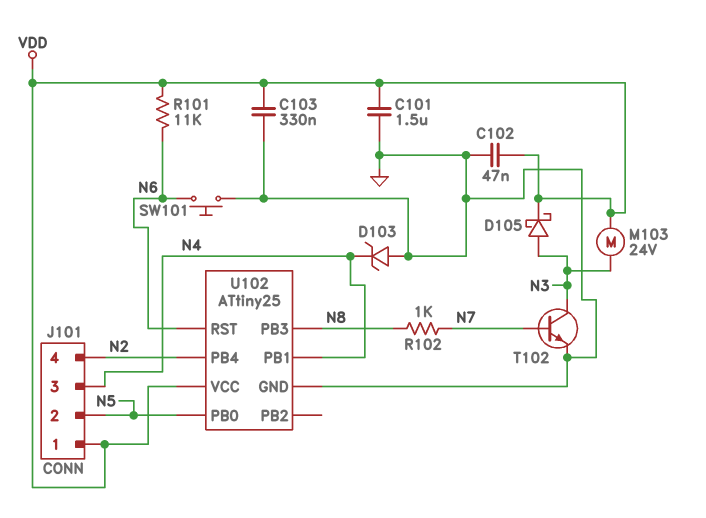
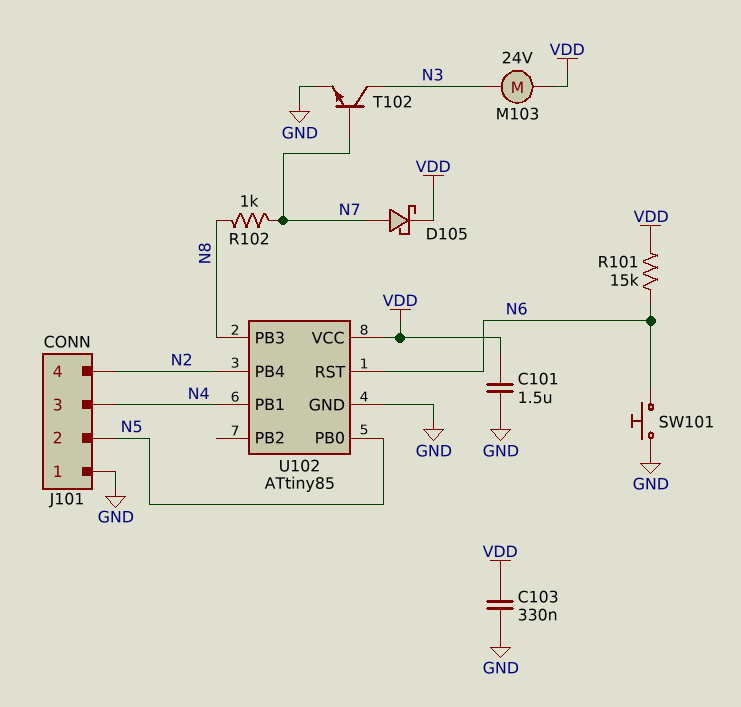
C102: 47nF (GND, VDD) -> none
D103: zener (A GND, K N4) -> none
D105: schottky (A N3, K VDD) -> schottky (A N7, K VDD)
J101 pin 1: VDD -> GND
R101: 11k (N6, VDD) -> 15k (N6, VDD)
U102: ATtiny25 -> ATtiny85

